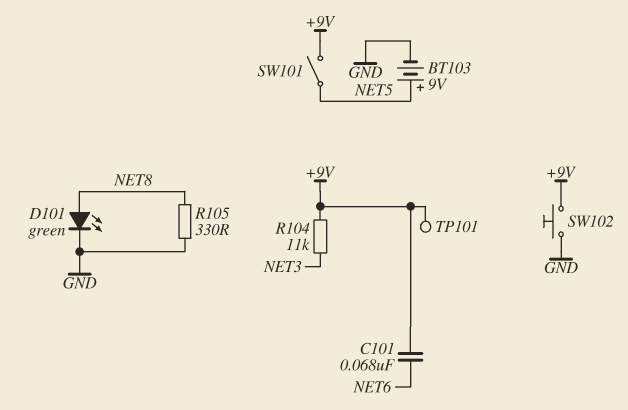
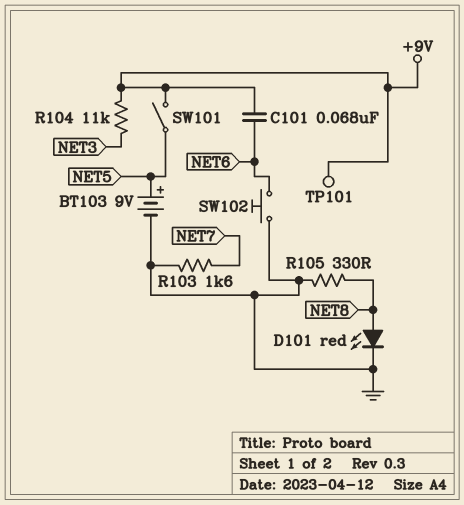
D101: LED green (A NET8, K GND) -> LED red (A NET8, K GND)
R103: none -> 1.6k (GND, NET7)
SW102: button (+9V, GND) -> button (GND, NET6)

